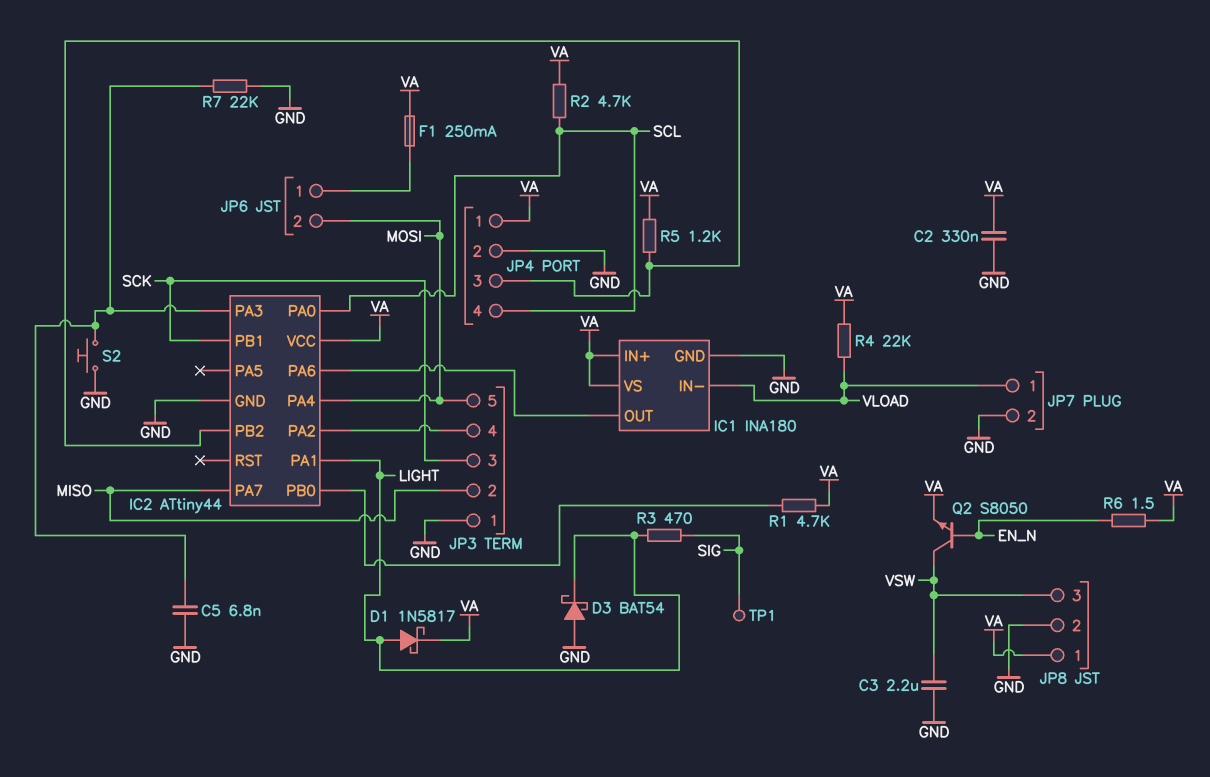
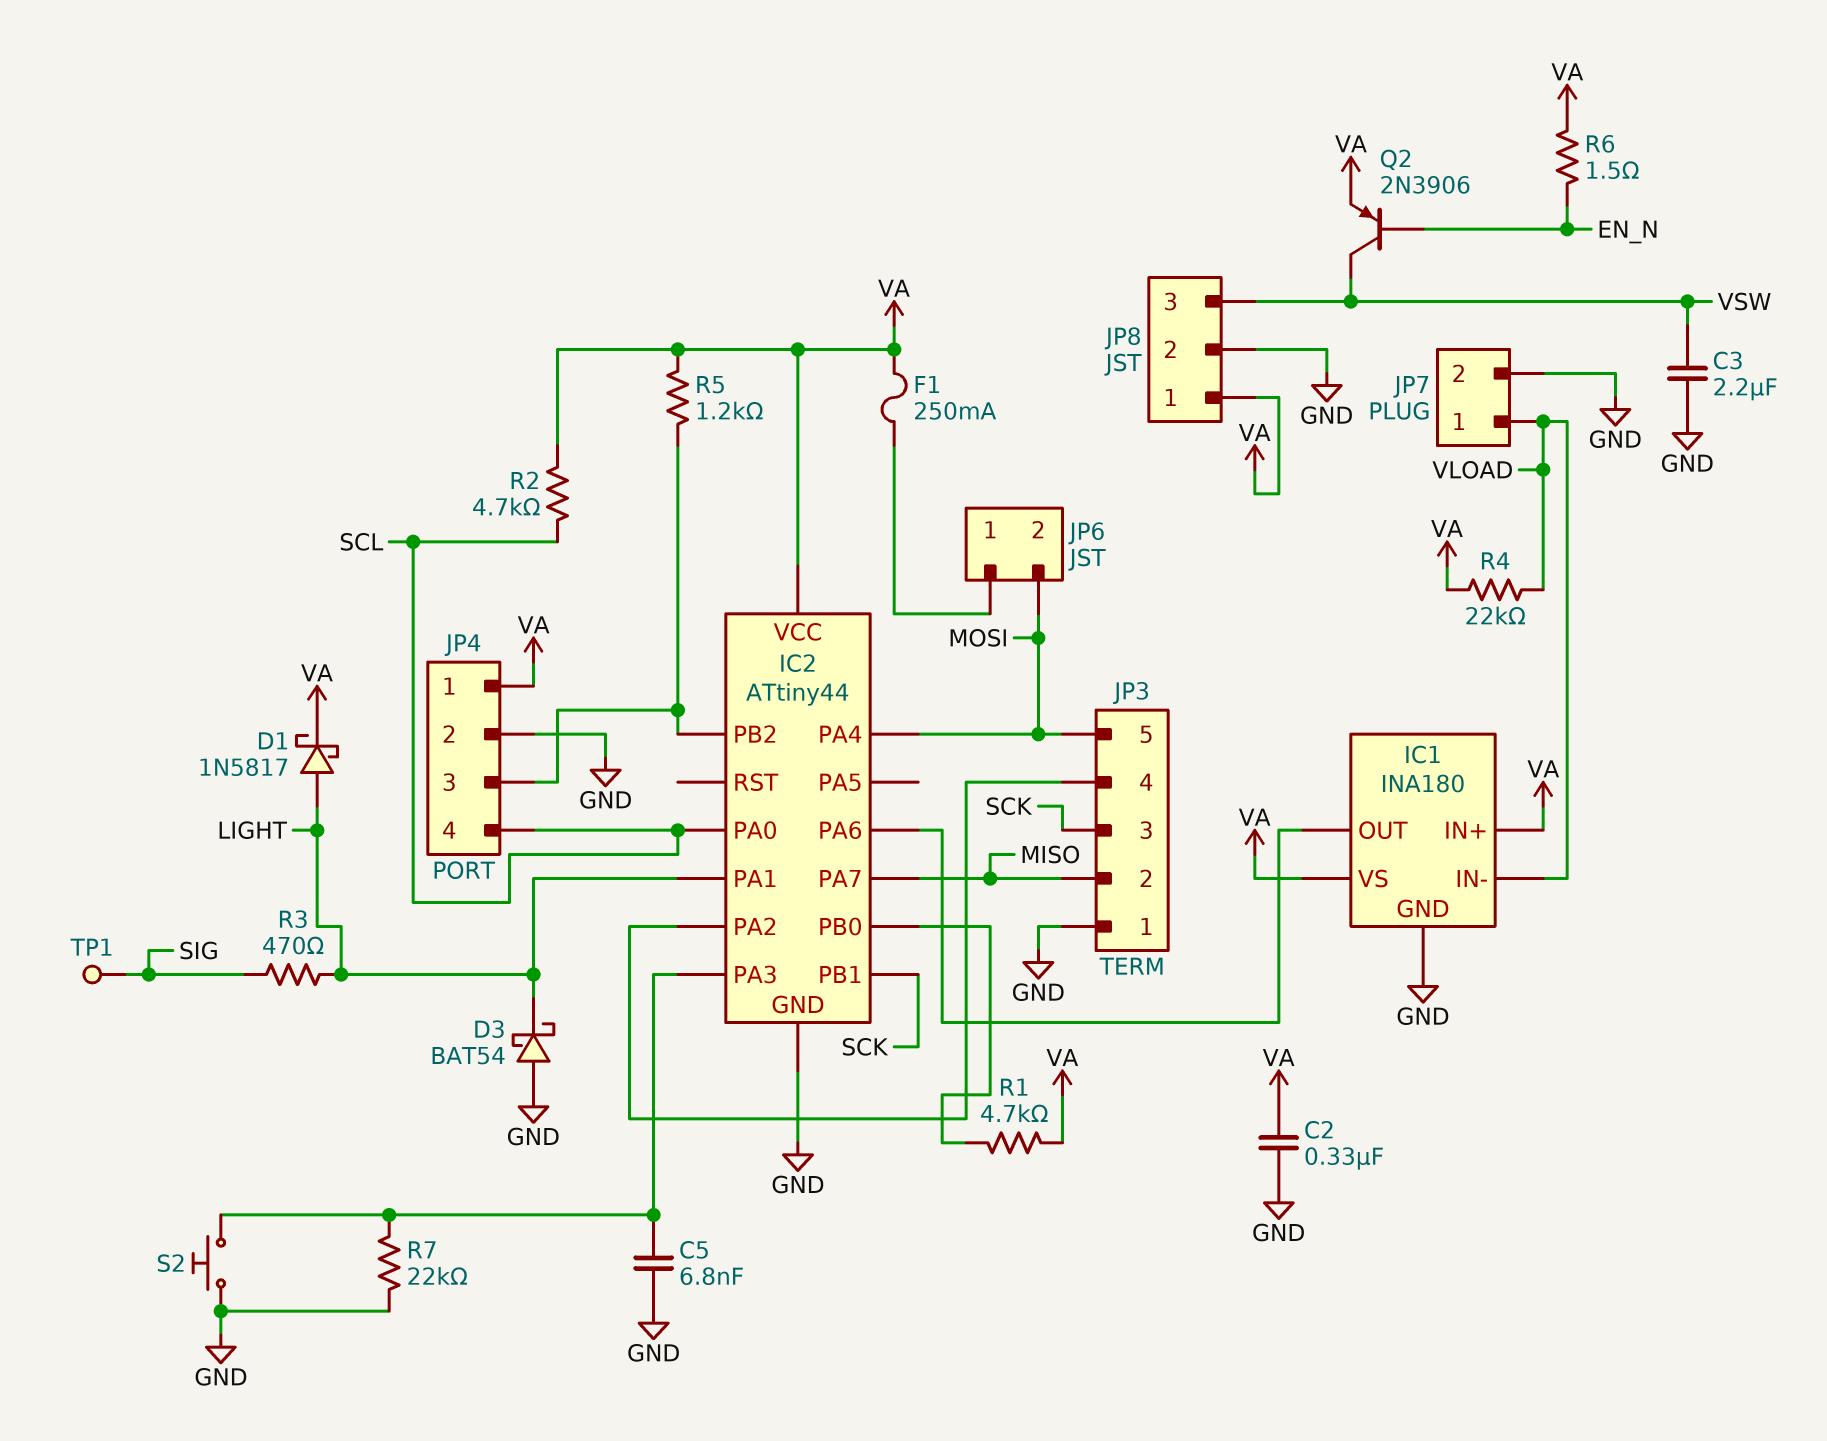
Q2: NPN S8050 (B EN_N, C VSW, E VA) -> PNP 2N3906 (B EN_N, C VSW, E VA)

